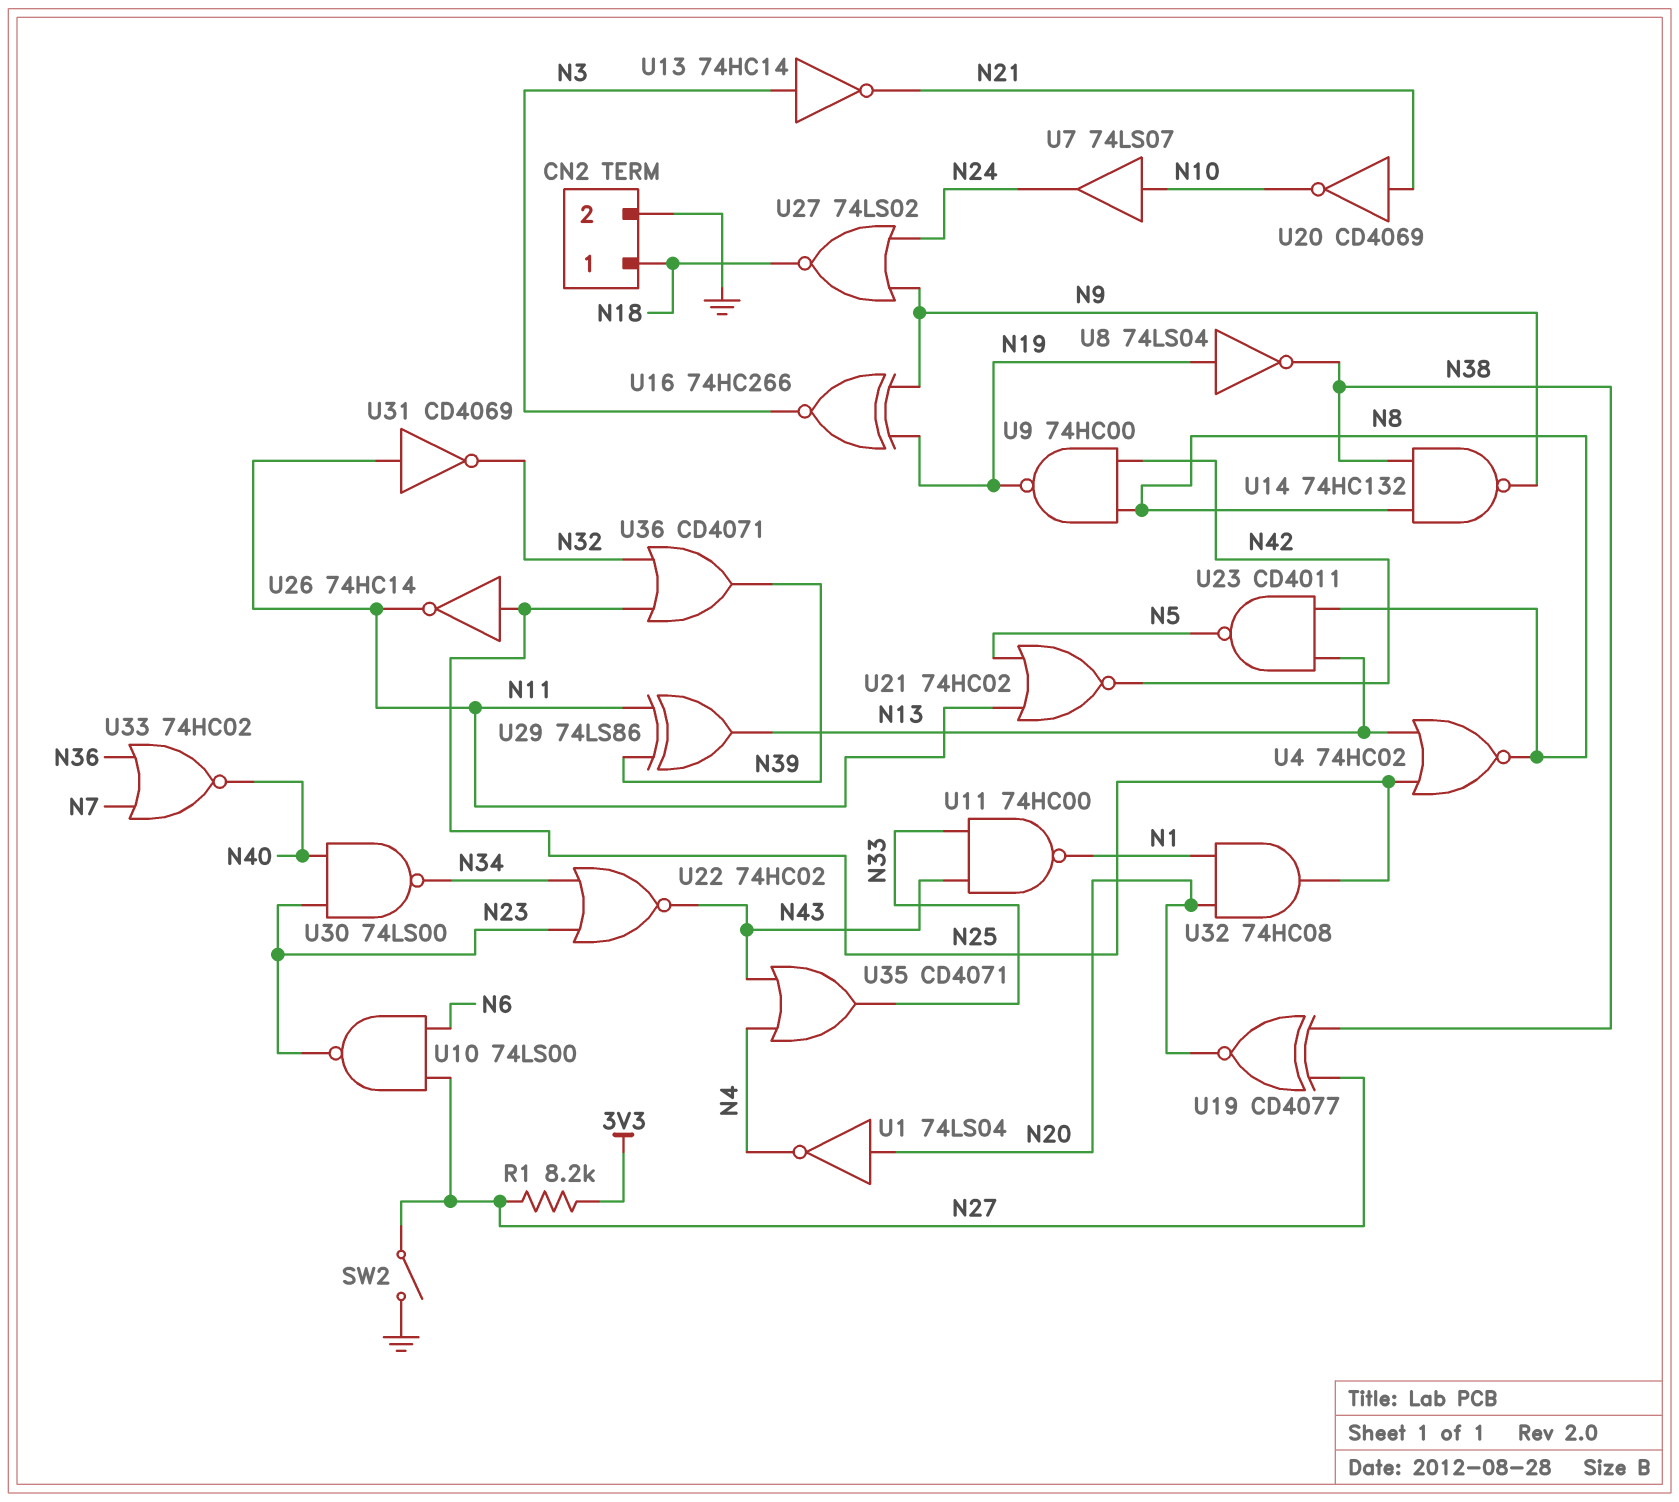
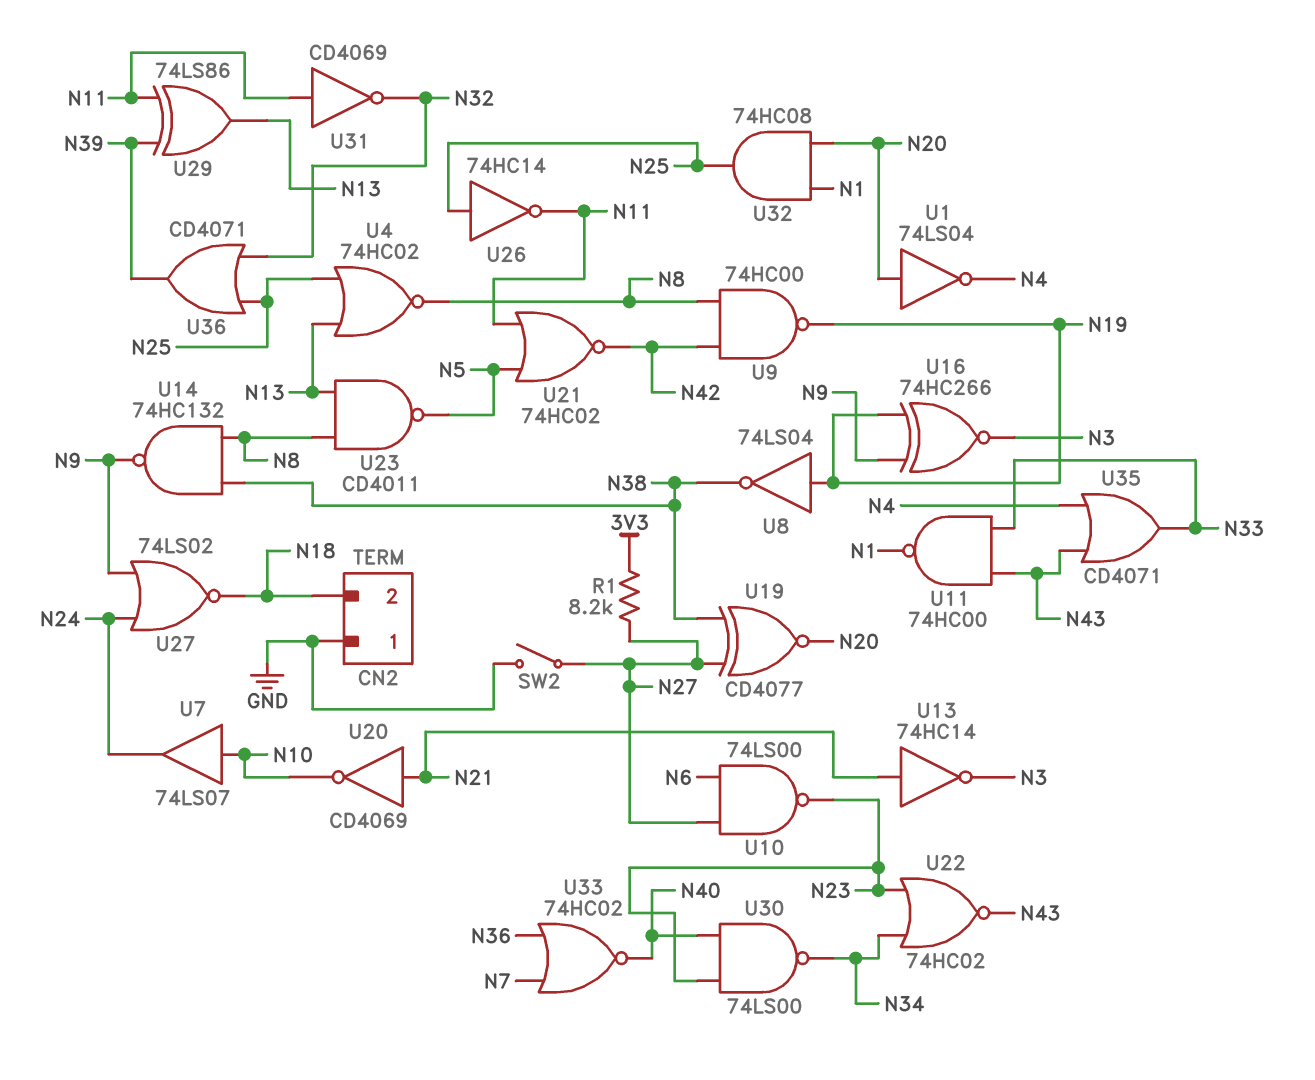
CN2 pin 1: N18 -> GND
CN2 pin 2: GND -> N18
U13: NOT 74HC14 (in N3, out N21) -> NOT 74HC14 (in N21, out N3)

